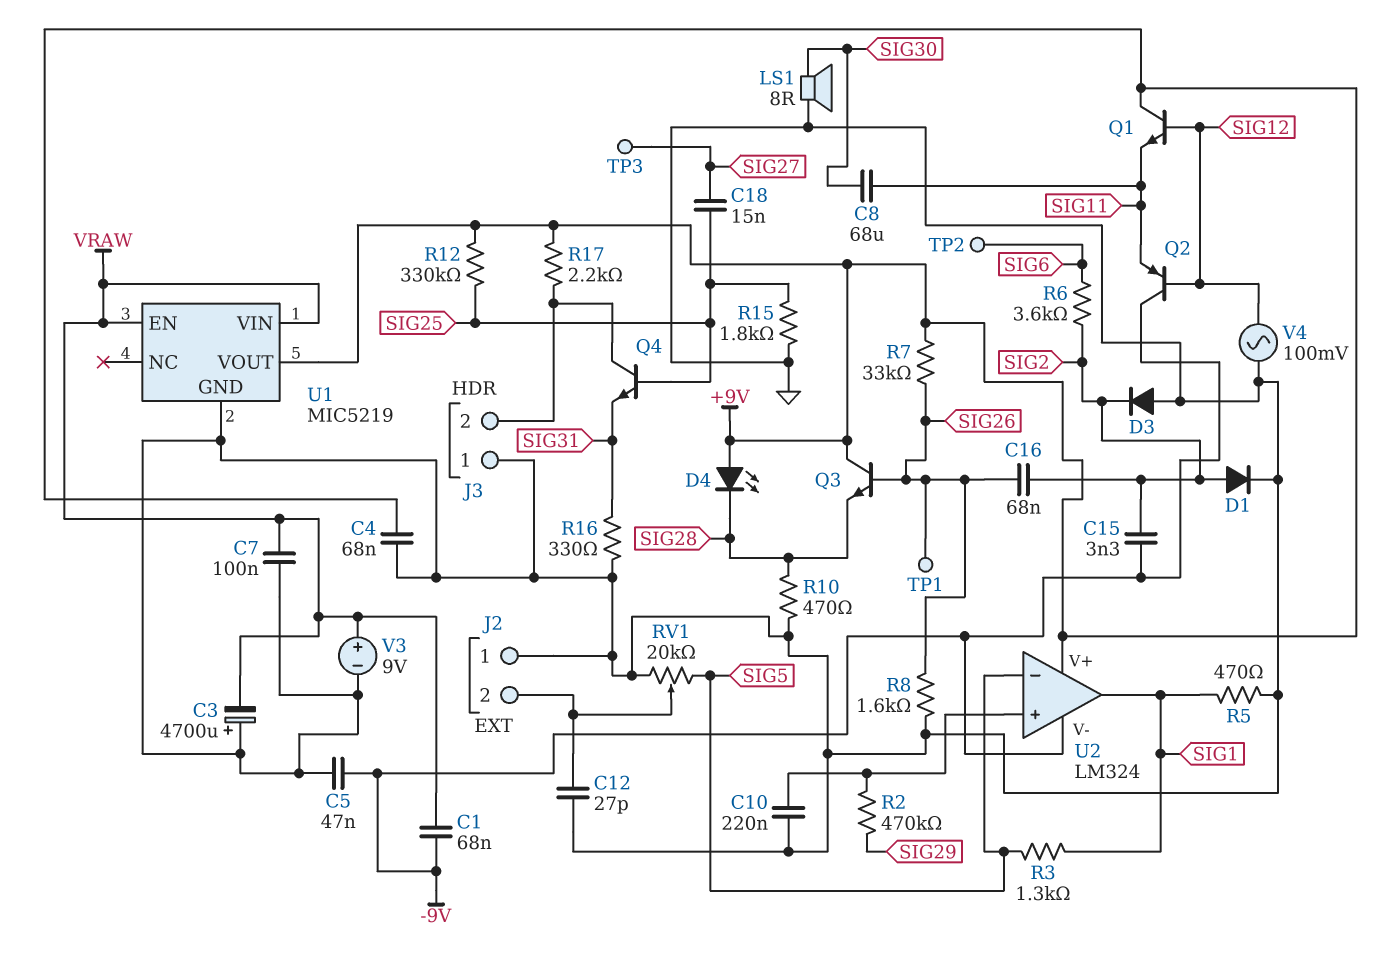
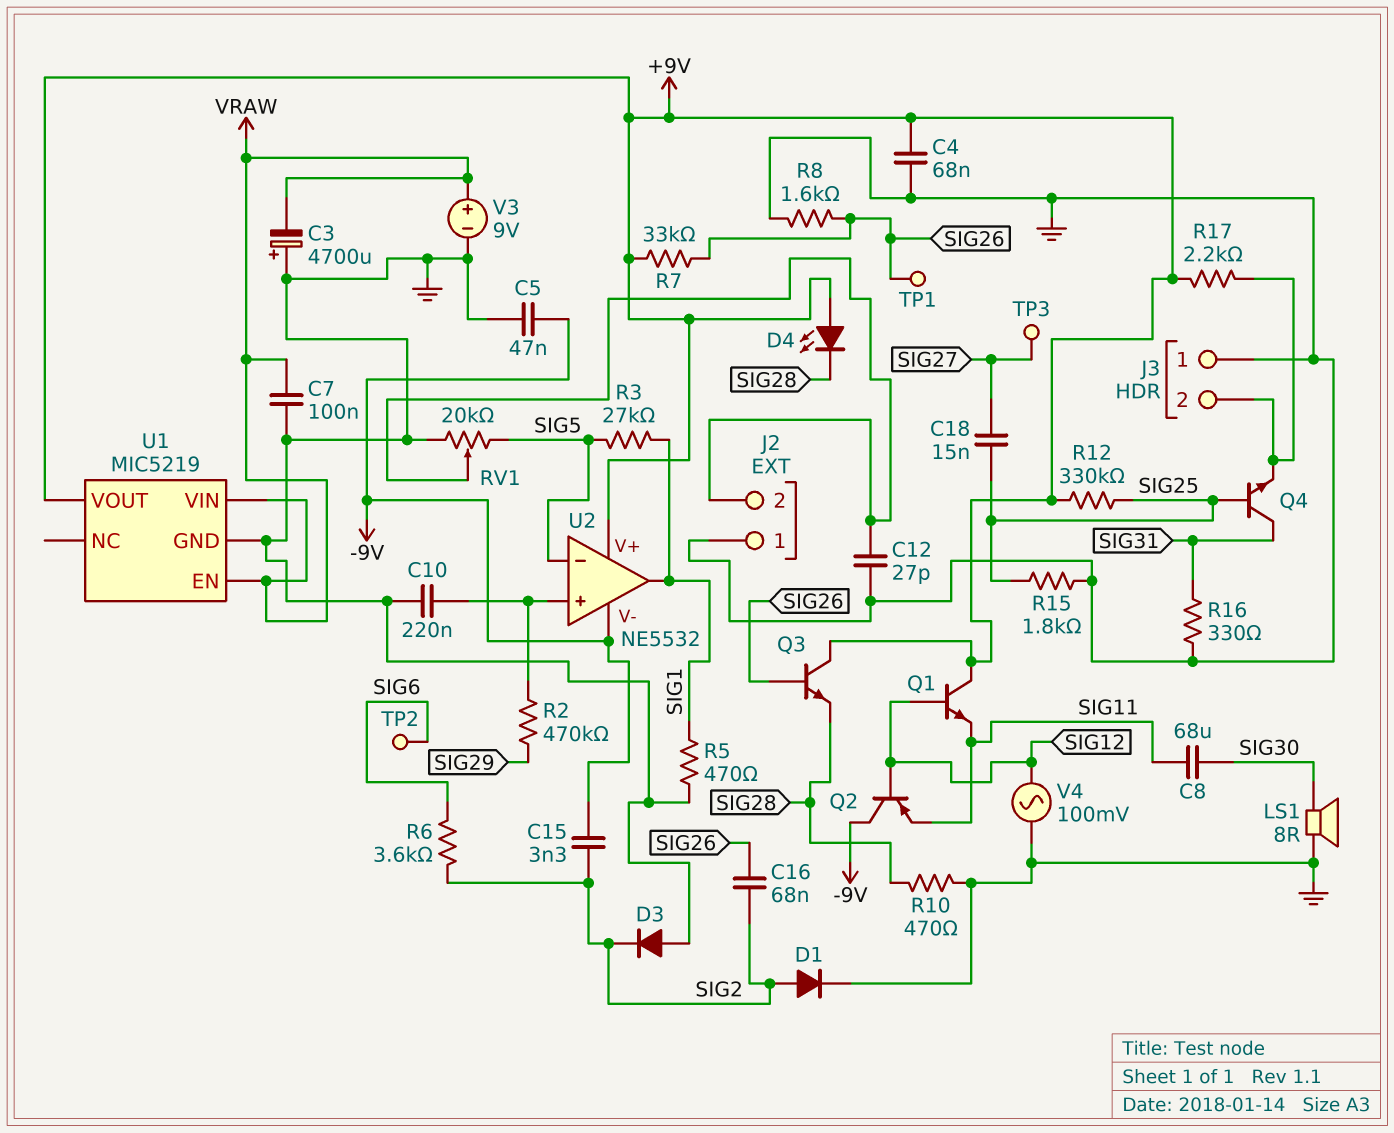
C1: 68nF (-9V, VRAW) -> none
Q4: NPN (B SIG25, C J3/2, E SIG31) -> NPN (B SIG25, C SIG31, E J3/2)
R3: 1.3k (SIG1, SIG5) -> 27k (SIG1, SIG5)
U2: LM324 -> NE5532

